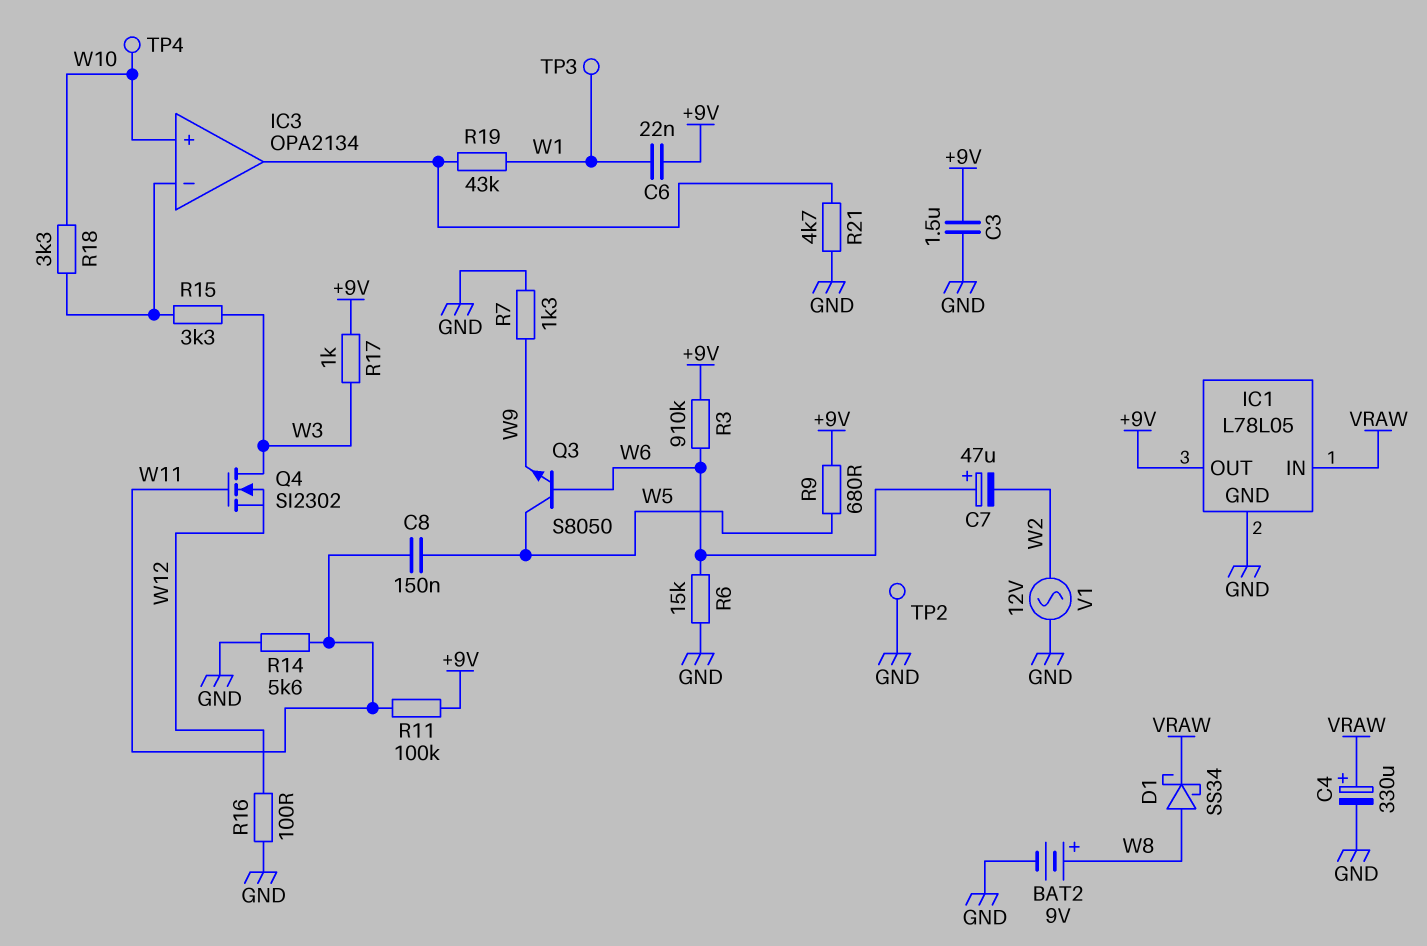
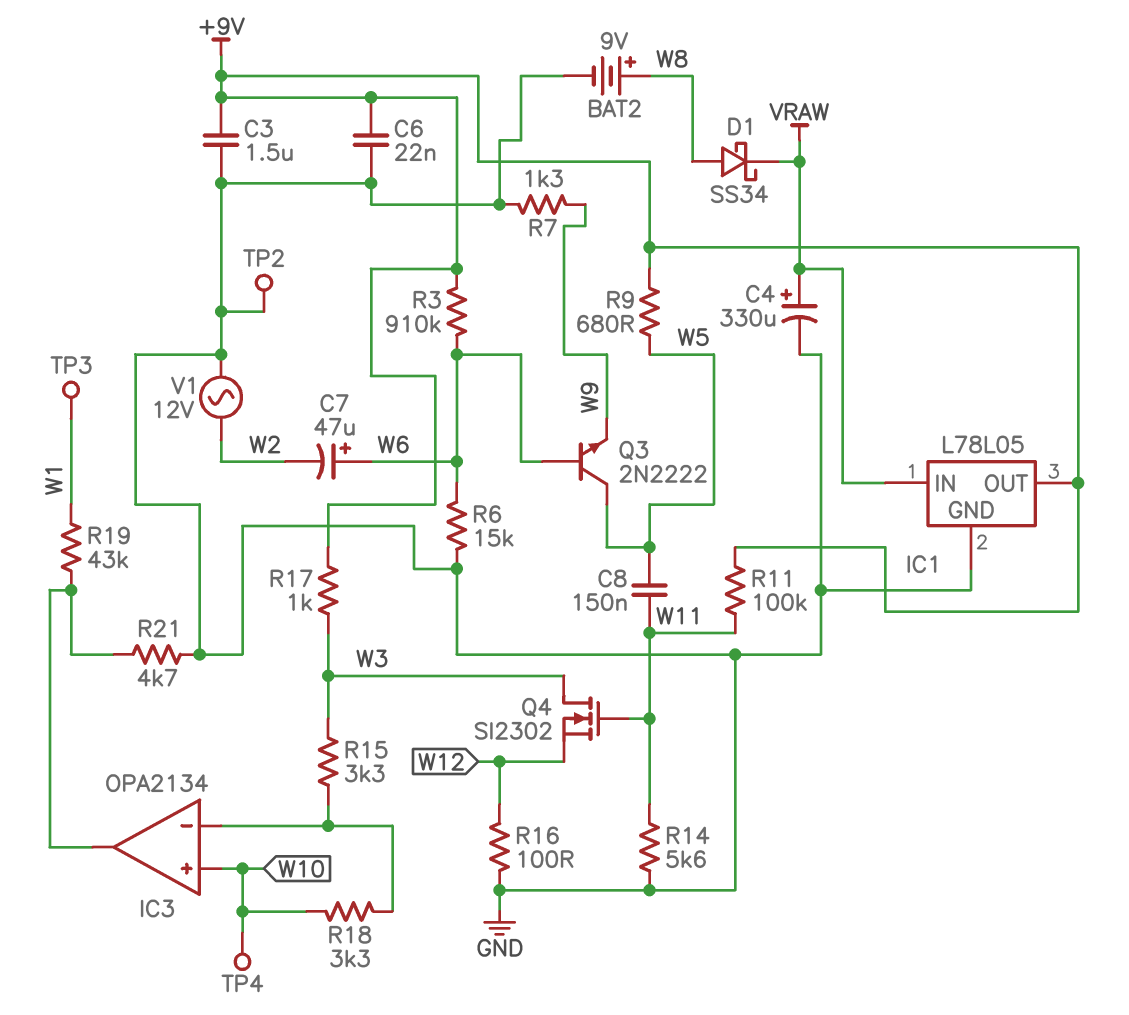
C6: 22nF (+9V, W1) -> 22nF (+9V, GND)
Q3: NPN S8050 (B W6, C W5, E W9) -> NPN 2N2222 (B W6, C W5, E W9)

